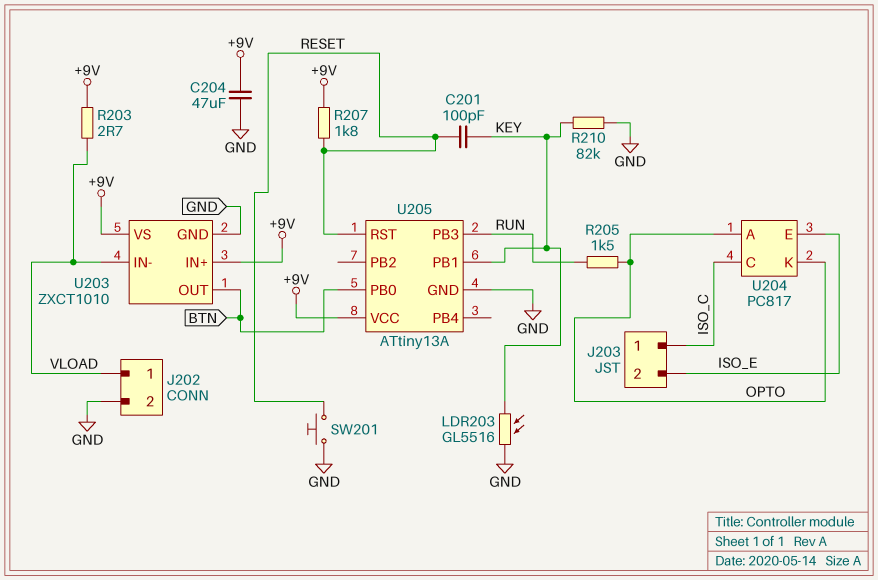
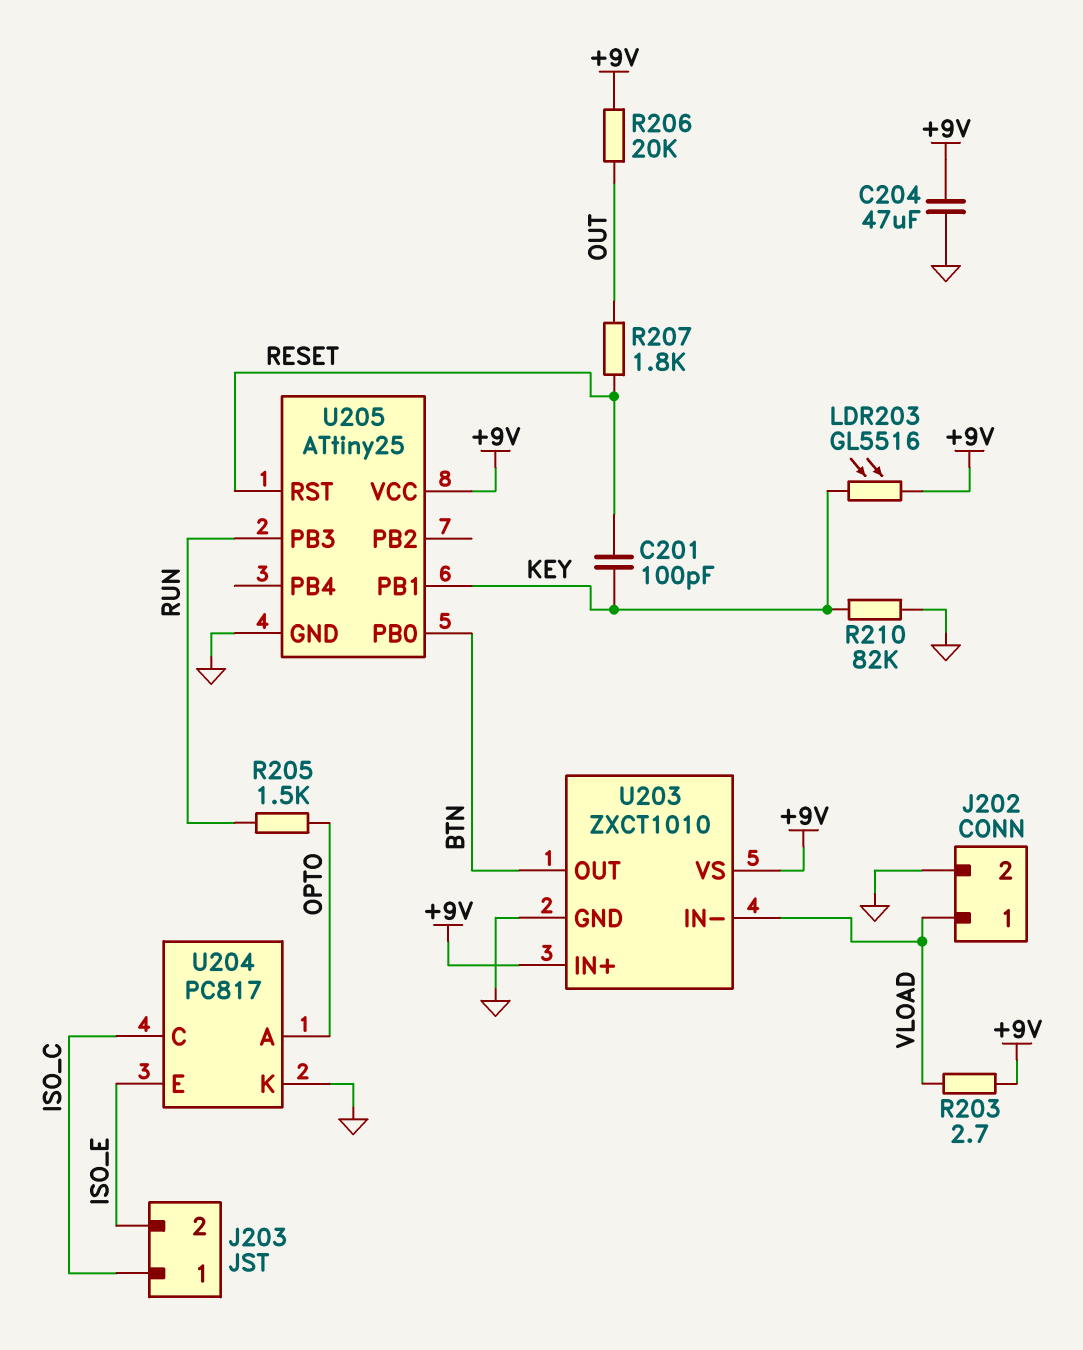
LDR203: GL5516 (GND, KEY) -> GL5516 (+9V, KEY)
R206: none -> 20k (+9V, OUT)
R207: 1.8k (+9V, RESET) -> 1.8k (OUT, RESET)
SW201: button (GND, RESET) -> none
U204 pin K: OPTO -> GND
U205: ATtiny13A -> ATtiny25

